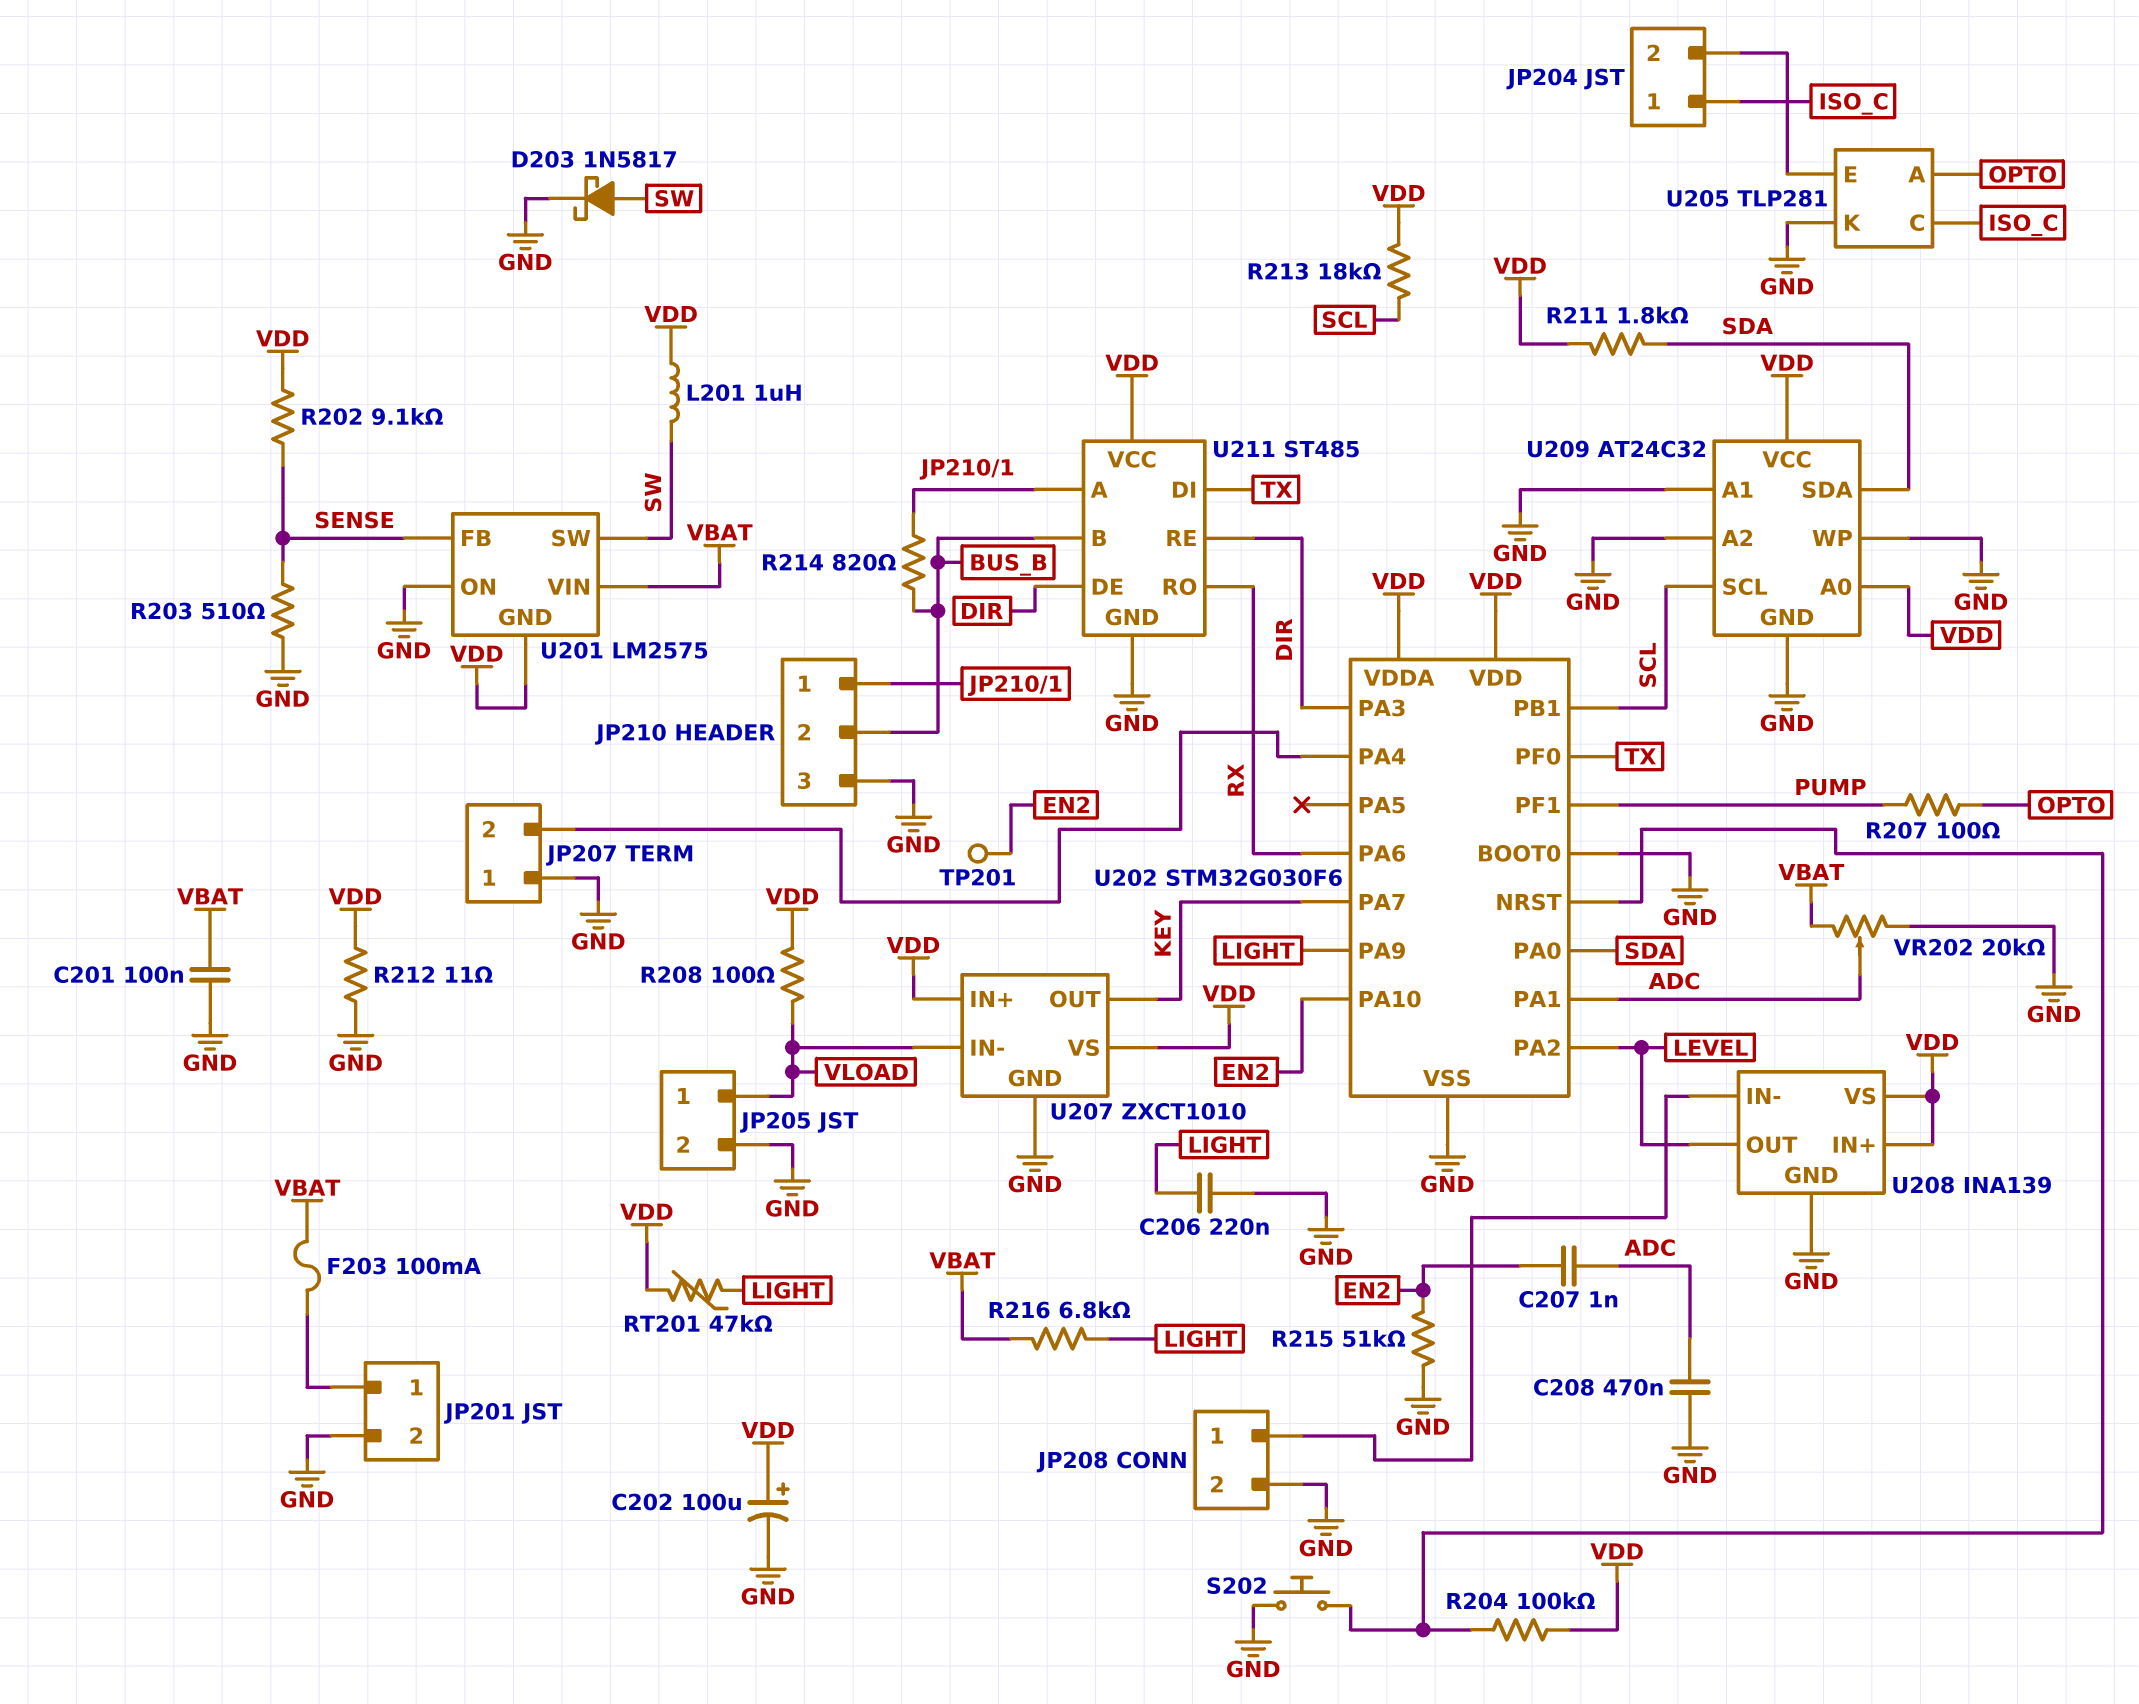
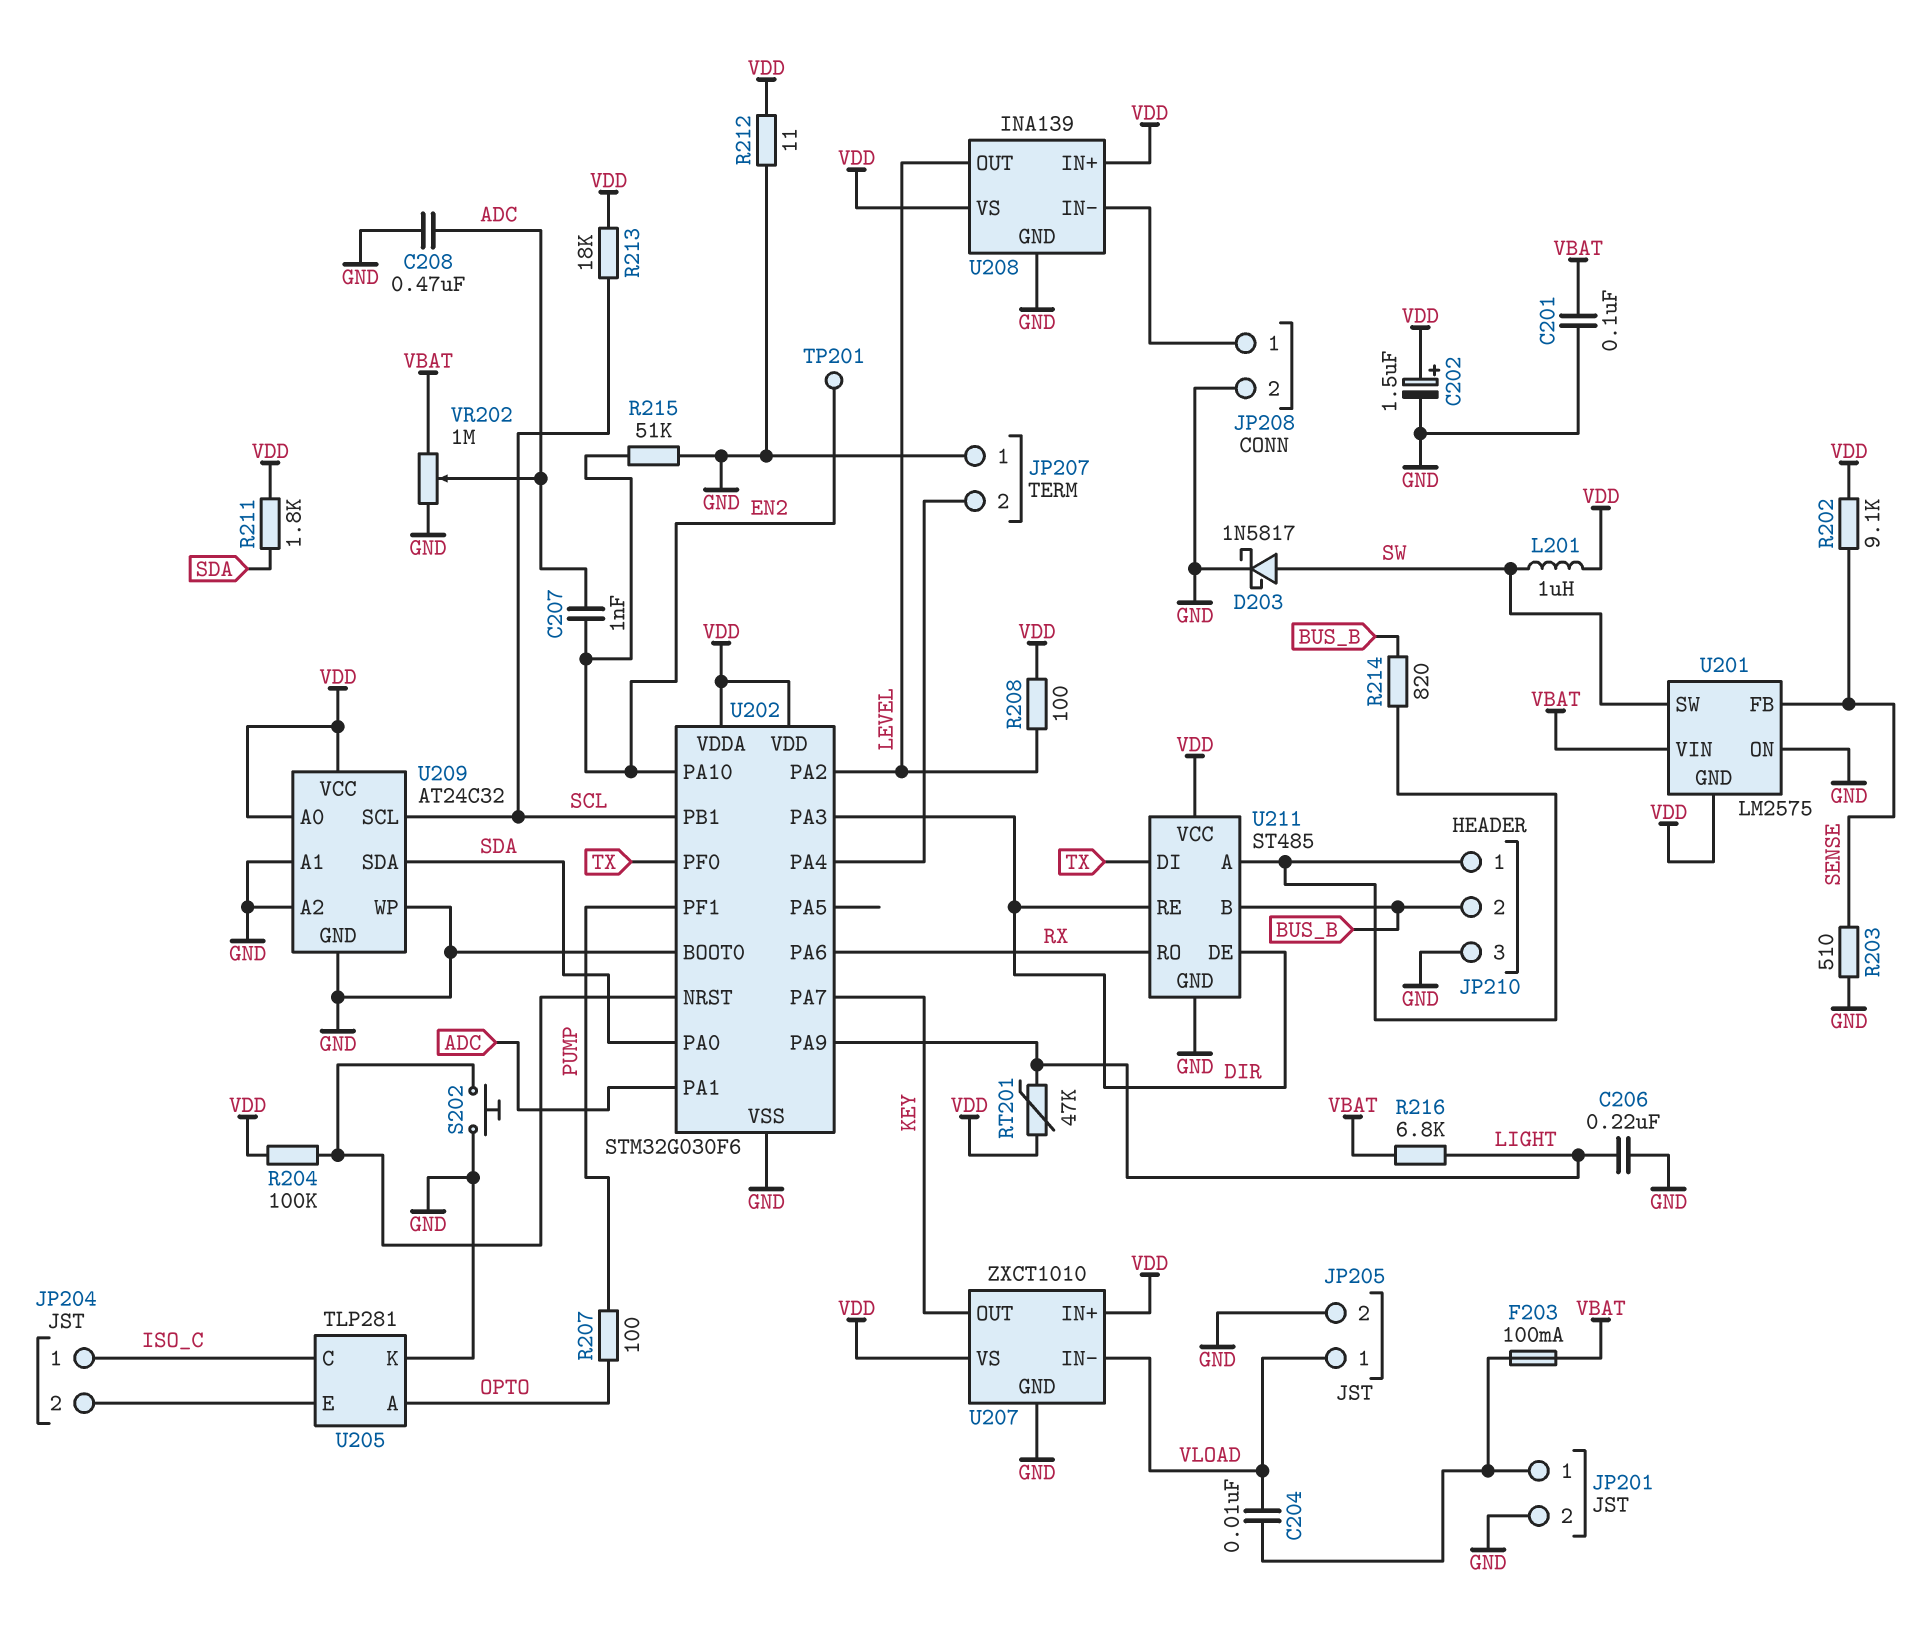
C202: 100uF (plus VDD, minus GND) -> 1.5uF (plus VDD, minus GND)
C204: none -> 10nF (JP201/1, VLOAD)
R208: 100 (VDD, VLOAD) -> 100 (LEVEL, VDD)
VR202: 20k (GND, VBAT, wiper ADC) -> 1M (GND, VBAT, wiper ADC)

